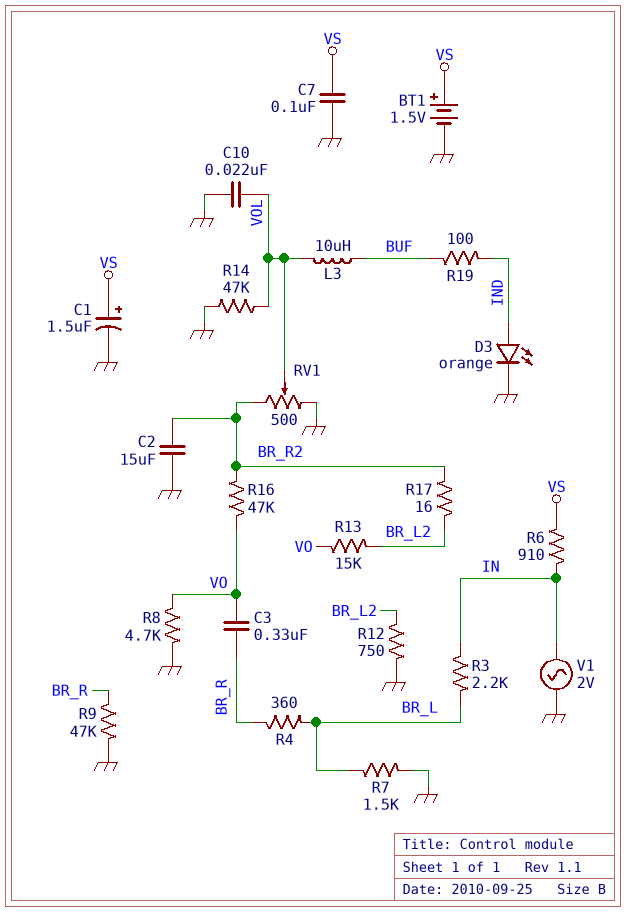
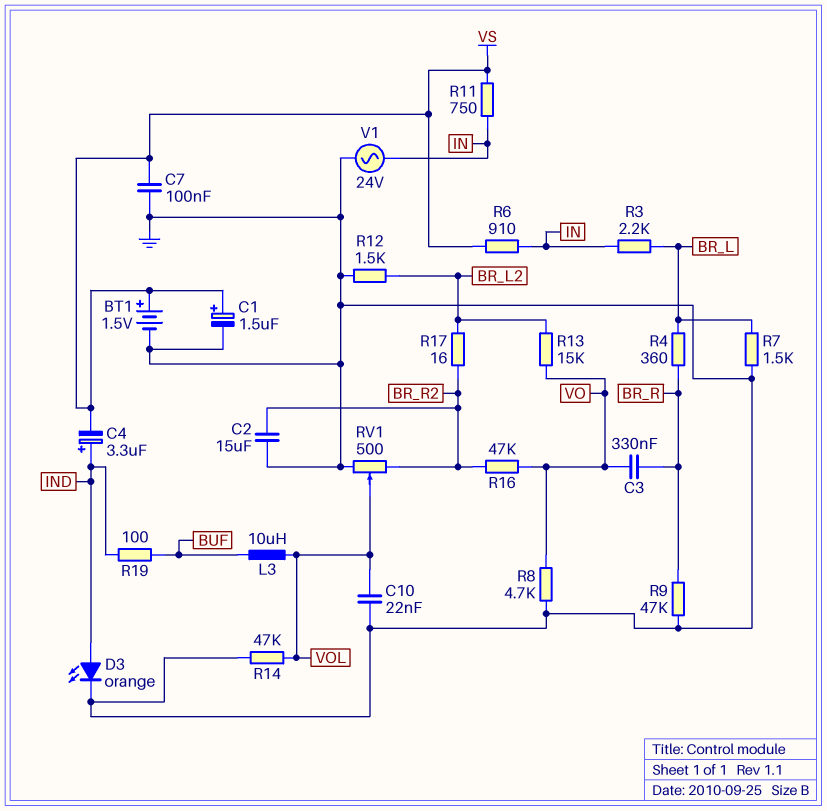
C4: none -> 3.3uF (plus IND, minus VS)
R11: none -> 750 (IN, VS)
R12: 750 (BR_L2, GND) -> 1.5k (BR_L2, GND)
V1: AC 2V (GND, IN) -> AC 24V (GND, IN)

